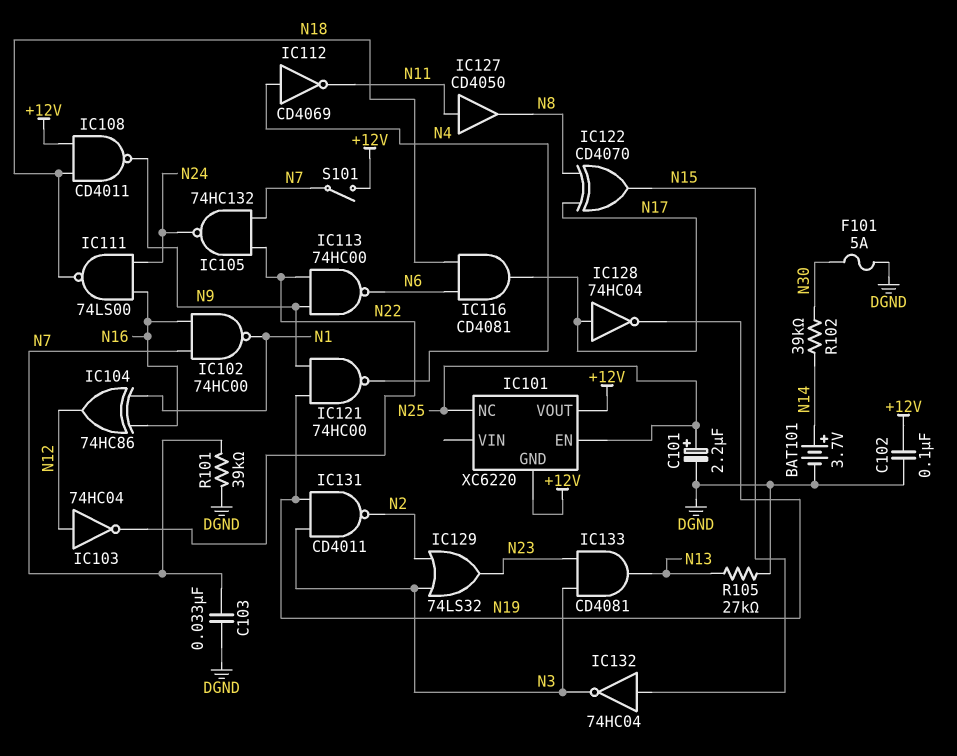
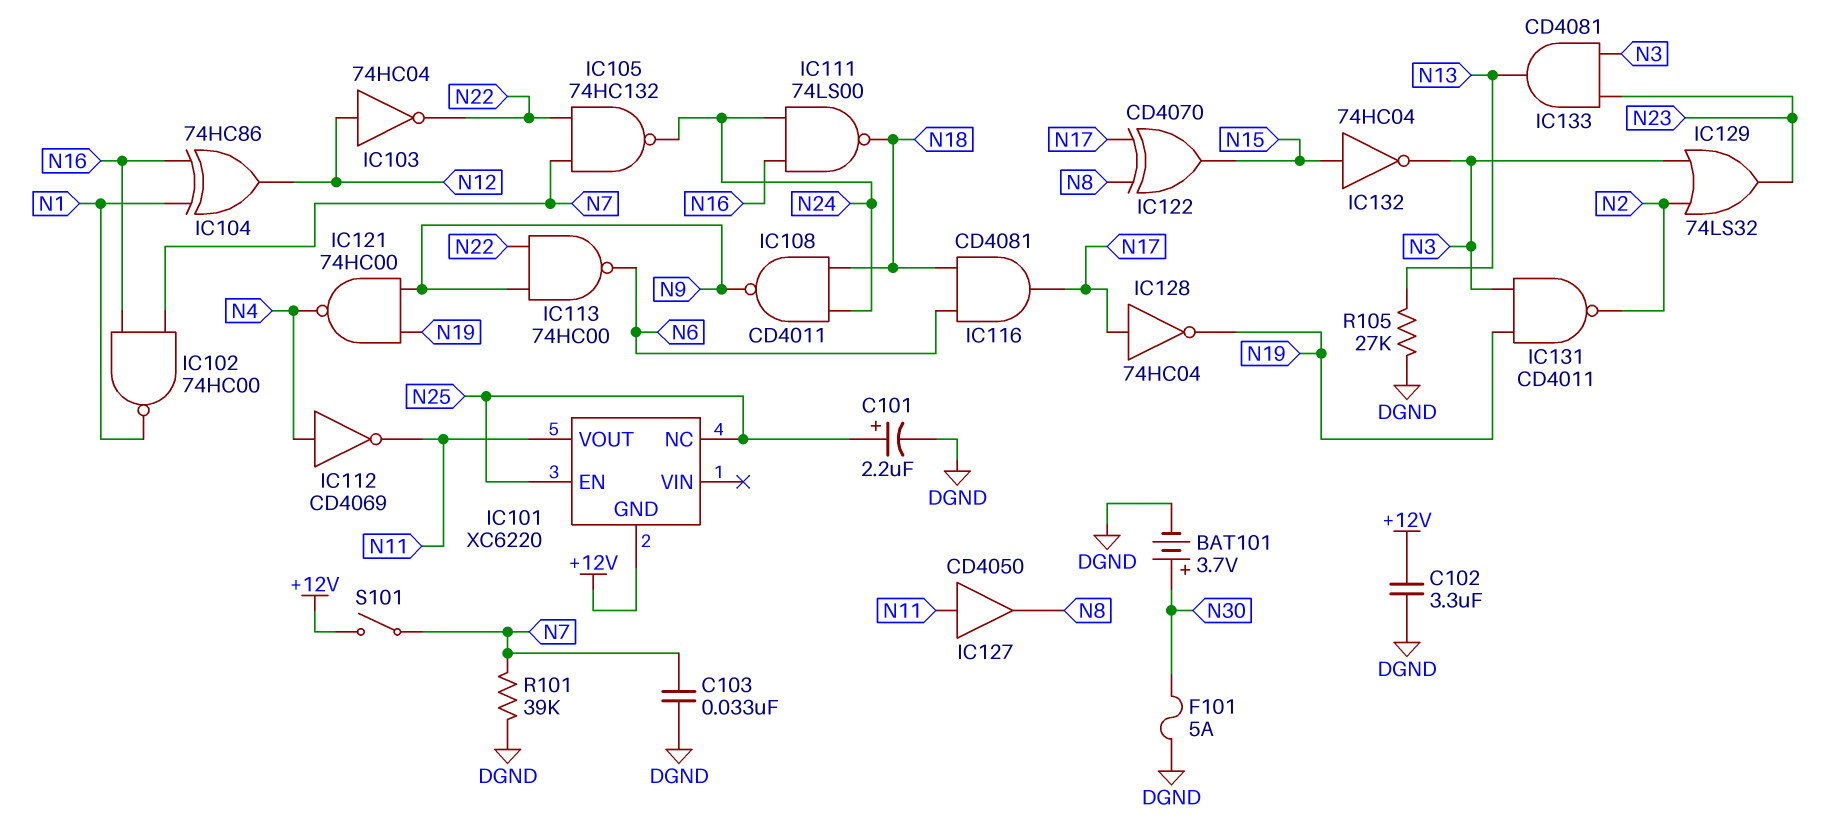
BAT101: 3.7V (plus N14, minus DGND) -> 3.7V (plus N30, minus DGND)
C102: 100nF (+12V, DGND) -> 3.3uF (+12V, DGND)
IC101 pin VOUT: +12V -> N11
IC108: NAND CD4011 (in +12V, in N18, out N9) -> NAND CD4011 (in N18, in N24, out N9)
R102: 39k (N14, N30) -> none

